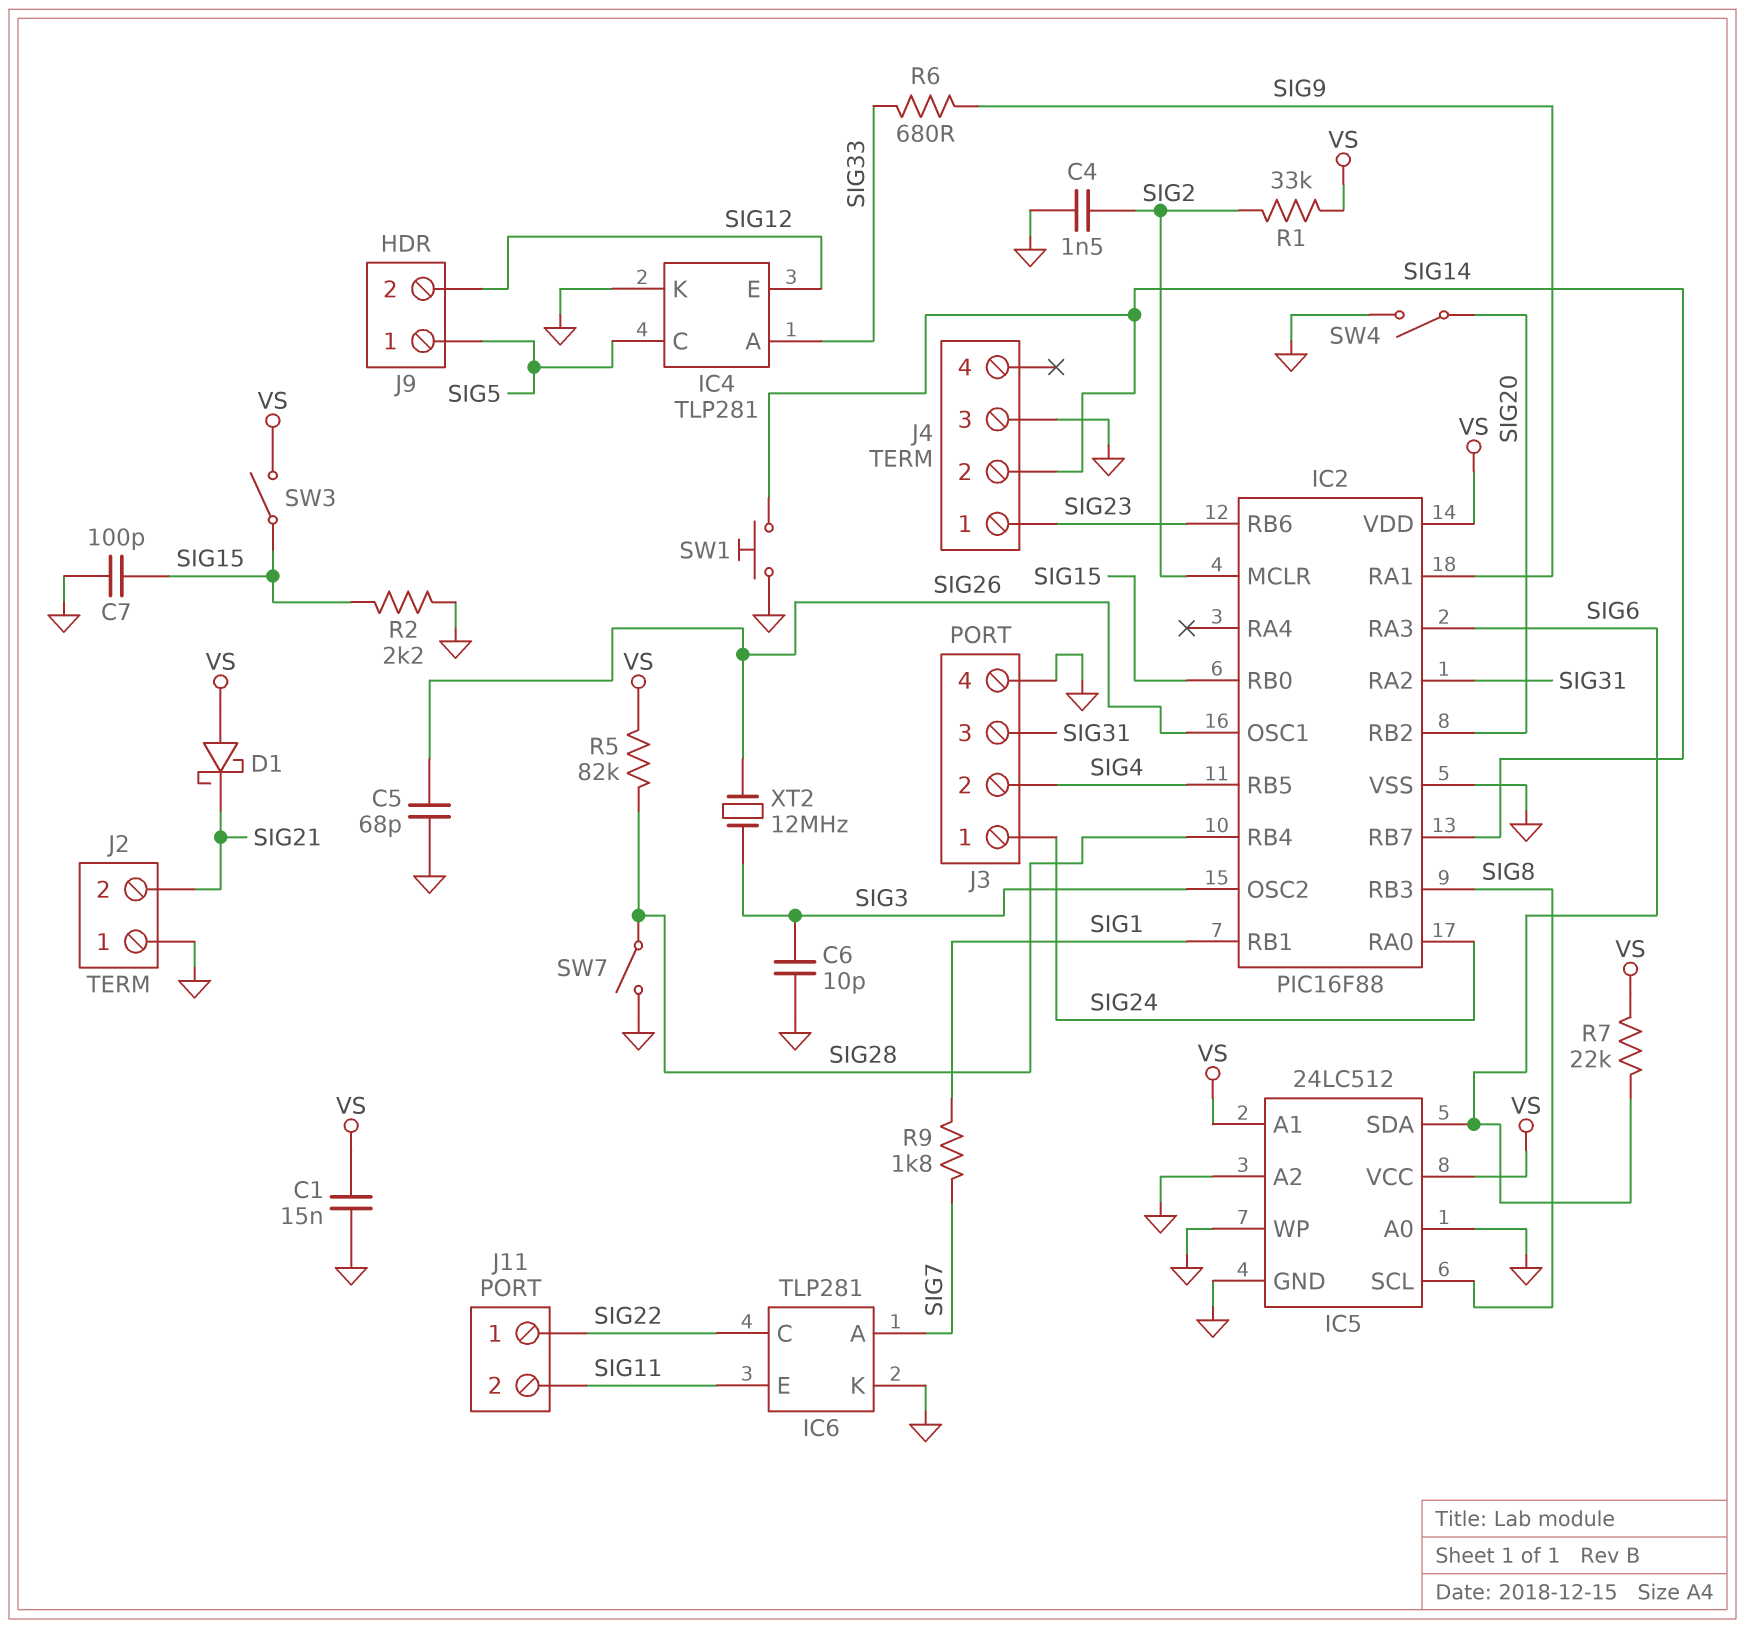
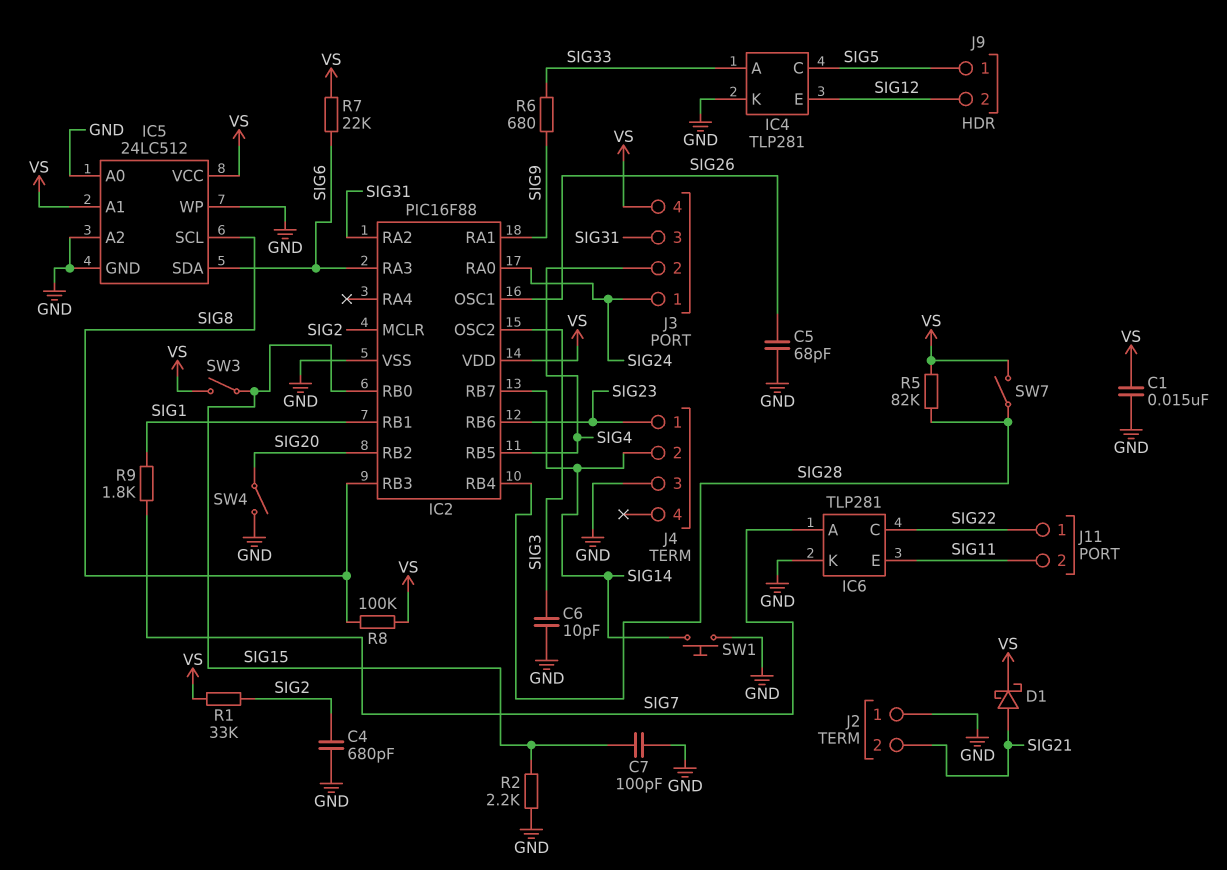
C4: 1.5nF (GND, SIG2) -> 680pF (GND, SIG2)
D1: schottky (A VS, K SIG21) -> schottky (A SIG21, K VS)
J3 pin 4: GND -> VS
R8: none -> 100k (SIG8, VS)
SW7: switch (GND, SIG28) -> switch (SIG28, VS)
XT2: 12MHz (SIG3, SIG26) -> none

